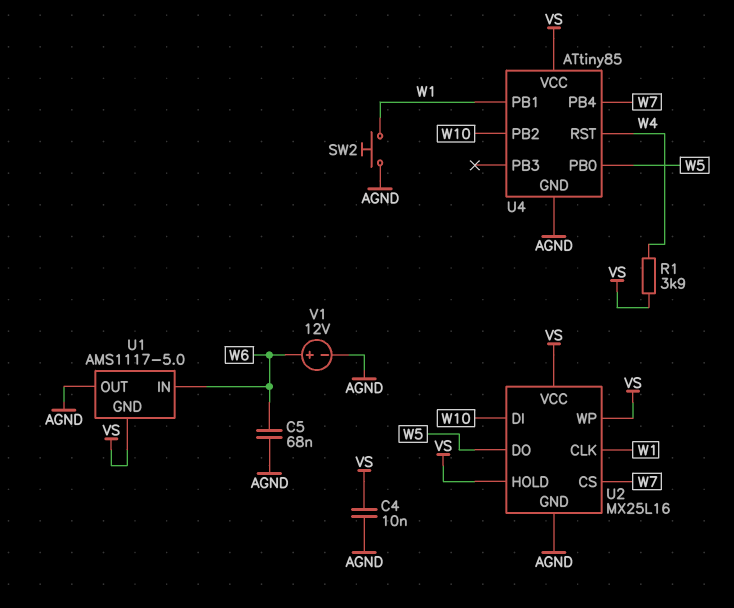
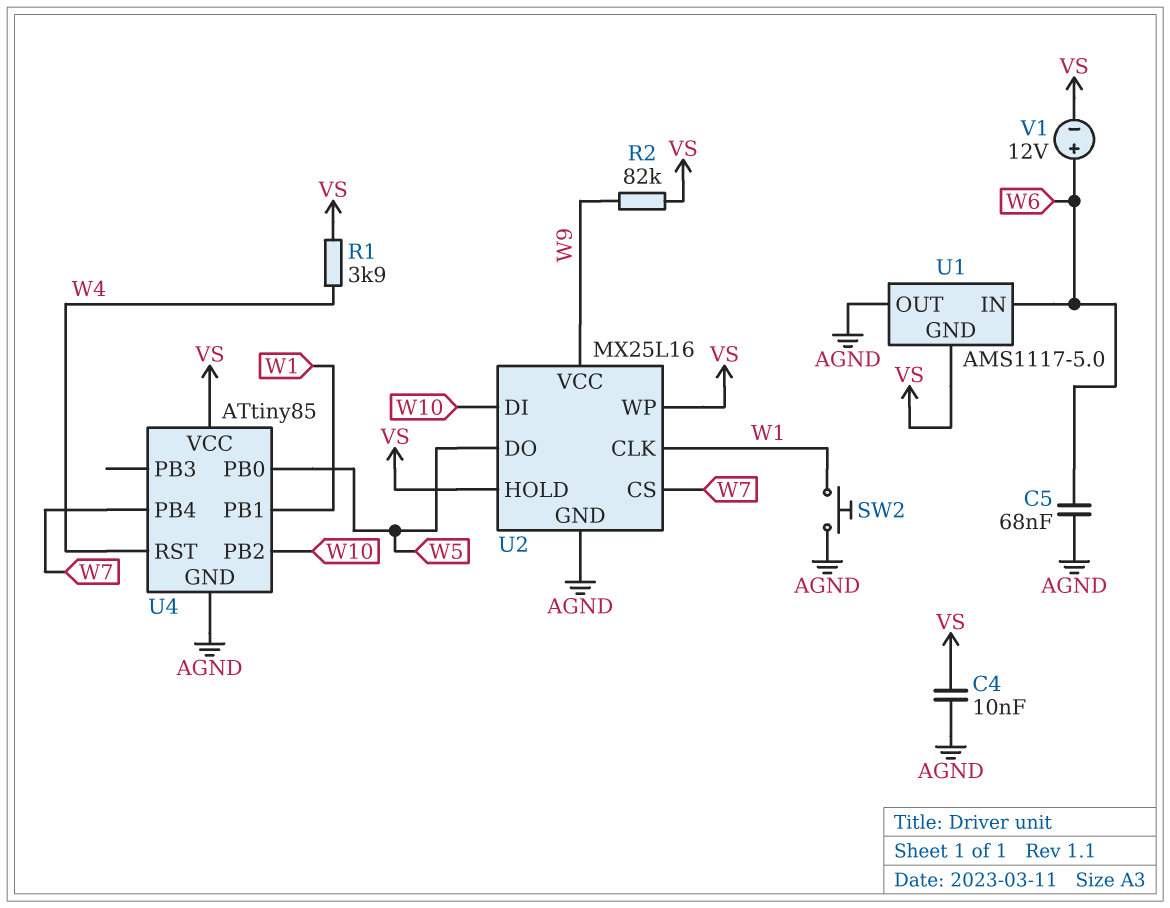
R2: none -> 82k (VS, W9)
U2 pin VCC: VS -> W9
V1: 12V (plus W6, minus AGND) -> 12V (plus W6, minus VS)

